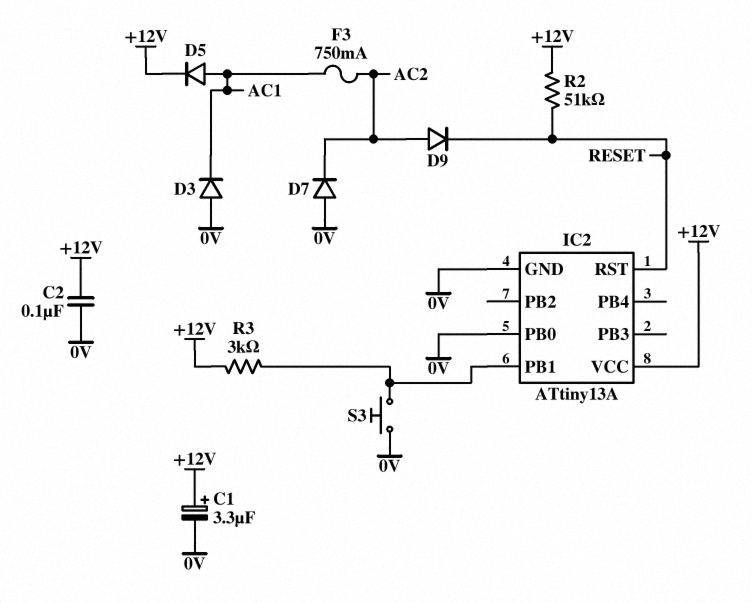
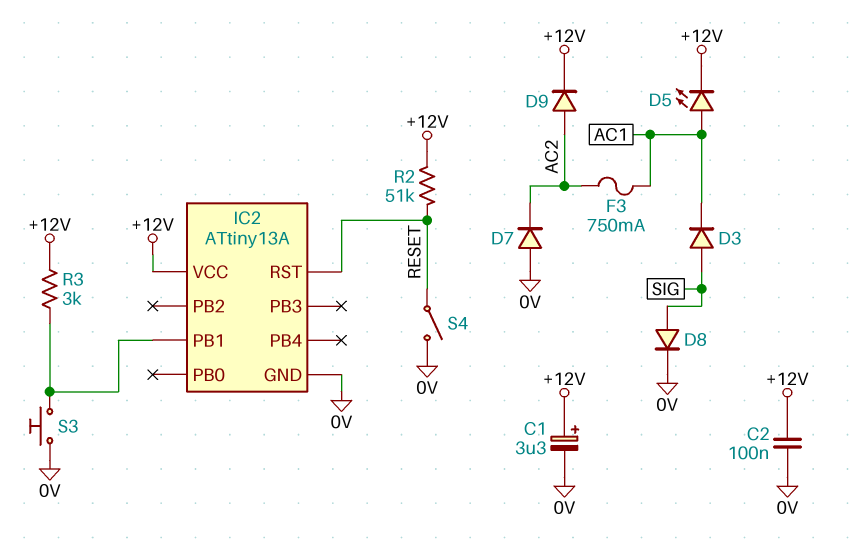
D3: diode (A 0V, K AC1) -> diode (A SIG, K AC1)
D5: diode (A AC1, K +12V) -> LED (A AC1, K +12V)
D8: none -> diode (A SIG, K 0V)
D9: diode (A AC2, K RESET) -> diode (A AC2, K +12V)
IC2 pin PB0: 0V -> none
S4: none -> switch (0V, RESET)

